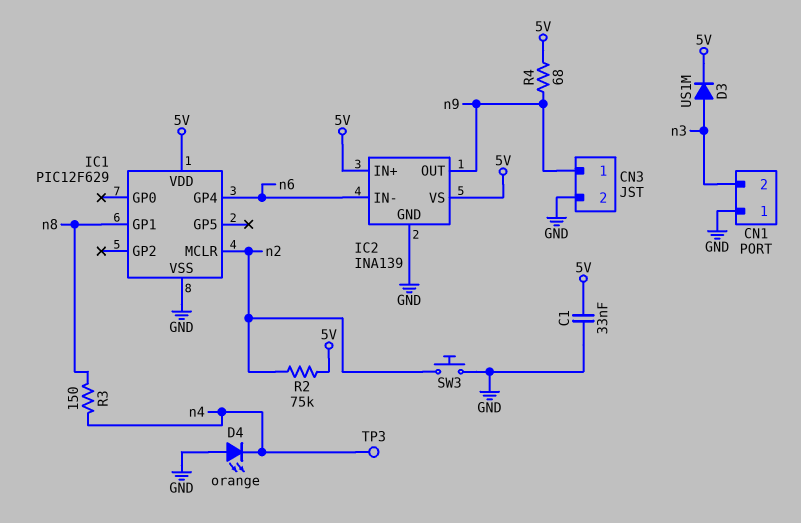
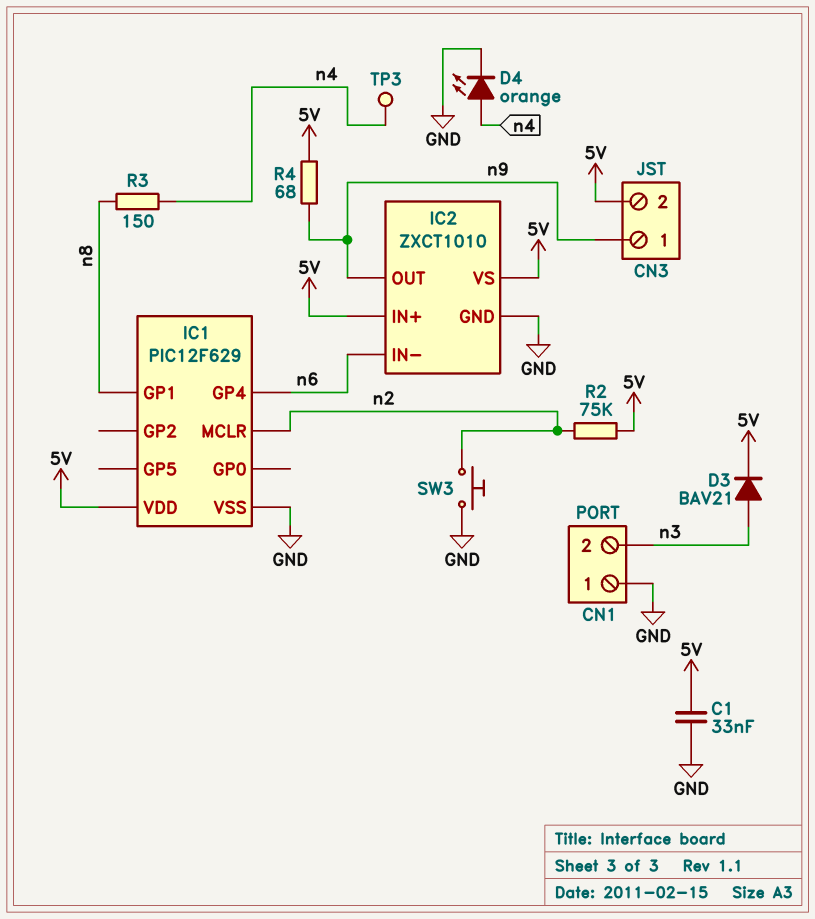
CN3 pin 2: GND -> 5V
D3: diode US1M (A n3, K 5V) -> diode BAV21 (A n3, K 5V)
D4: LED orange (A GND, K n4) -> LED orange (A n4, K GND)
IC2: INA139 -> ZXCT1010

